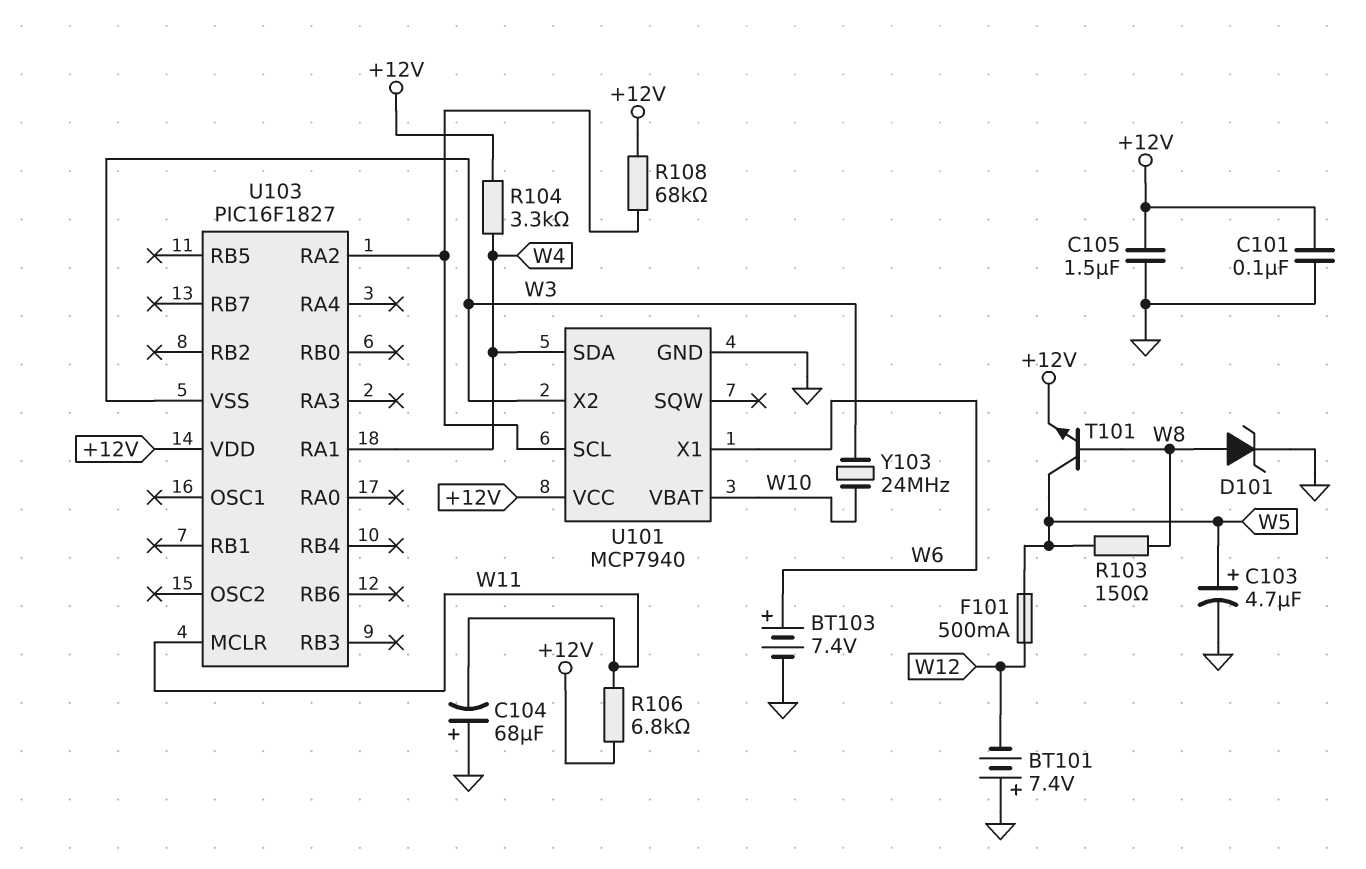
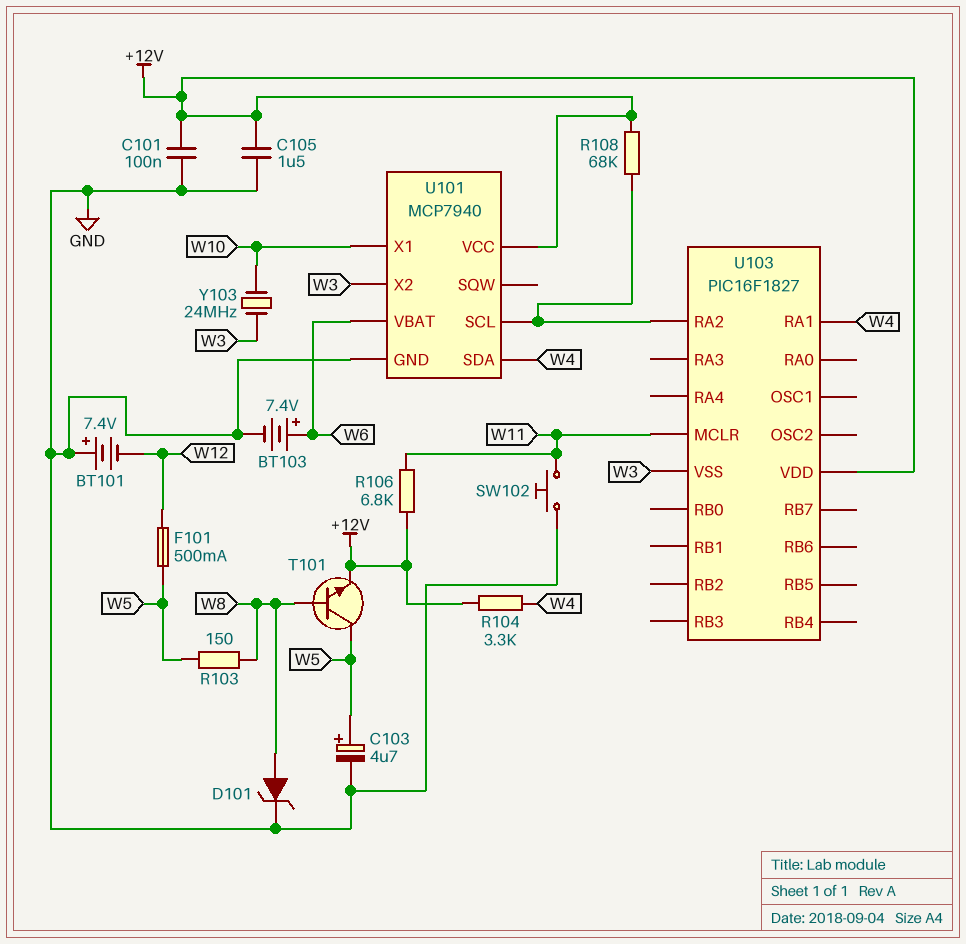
C104: 68uF (plus GND, minus W11) -> none
SW102: none -> button (GND, W11)
U101 pin VBAT: W10 -> W6
U101 pin X1: W6 -> W10

